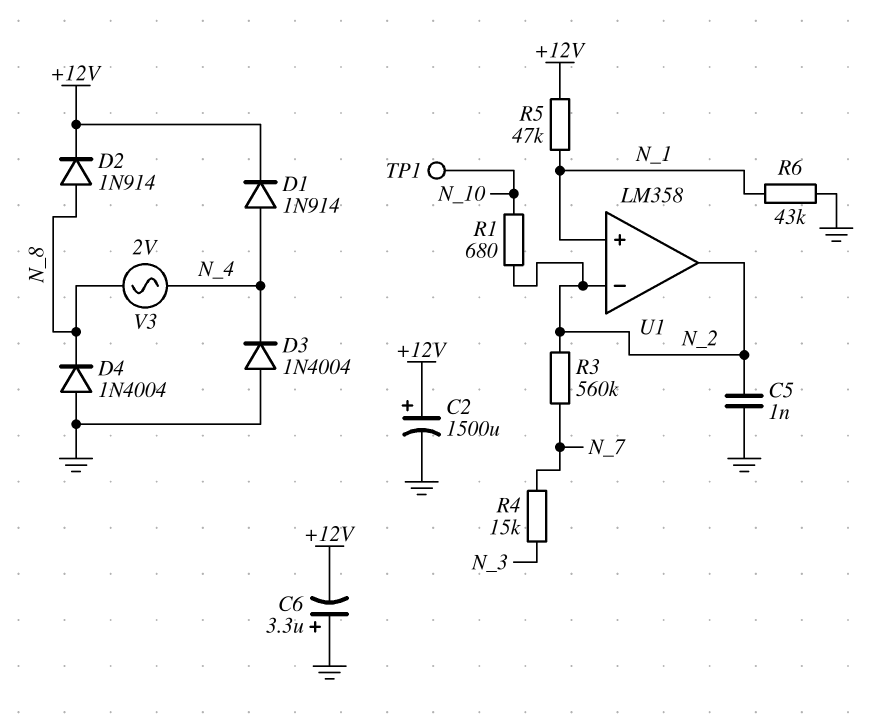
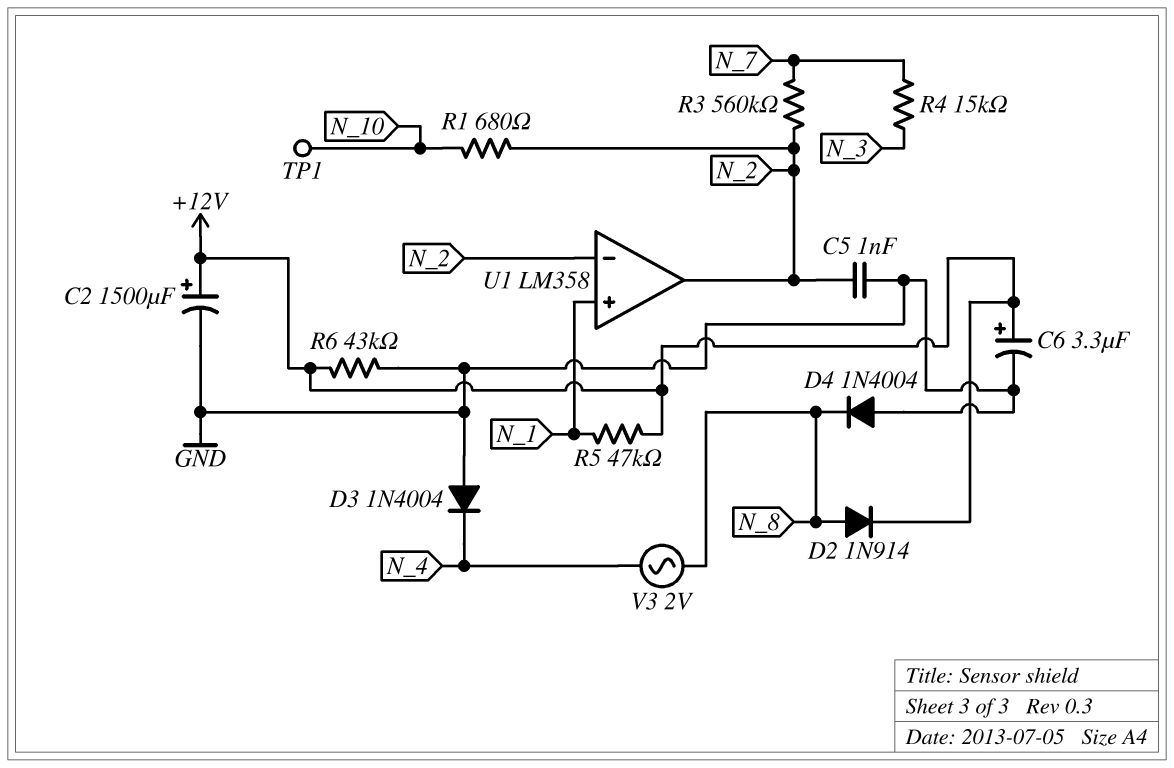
C6: 3.3uF (plus GND, minus +12V) -> 3.3uF (plus +12V, minus GND)
D1: diode 1N914 (A N_4, K +12V) -> none
R6: 43k (GND, N_1) -> 43k (+12V, GND)

